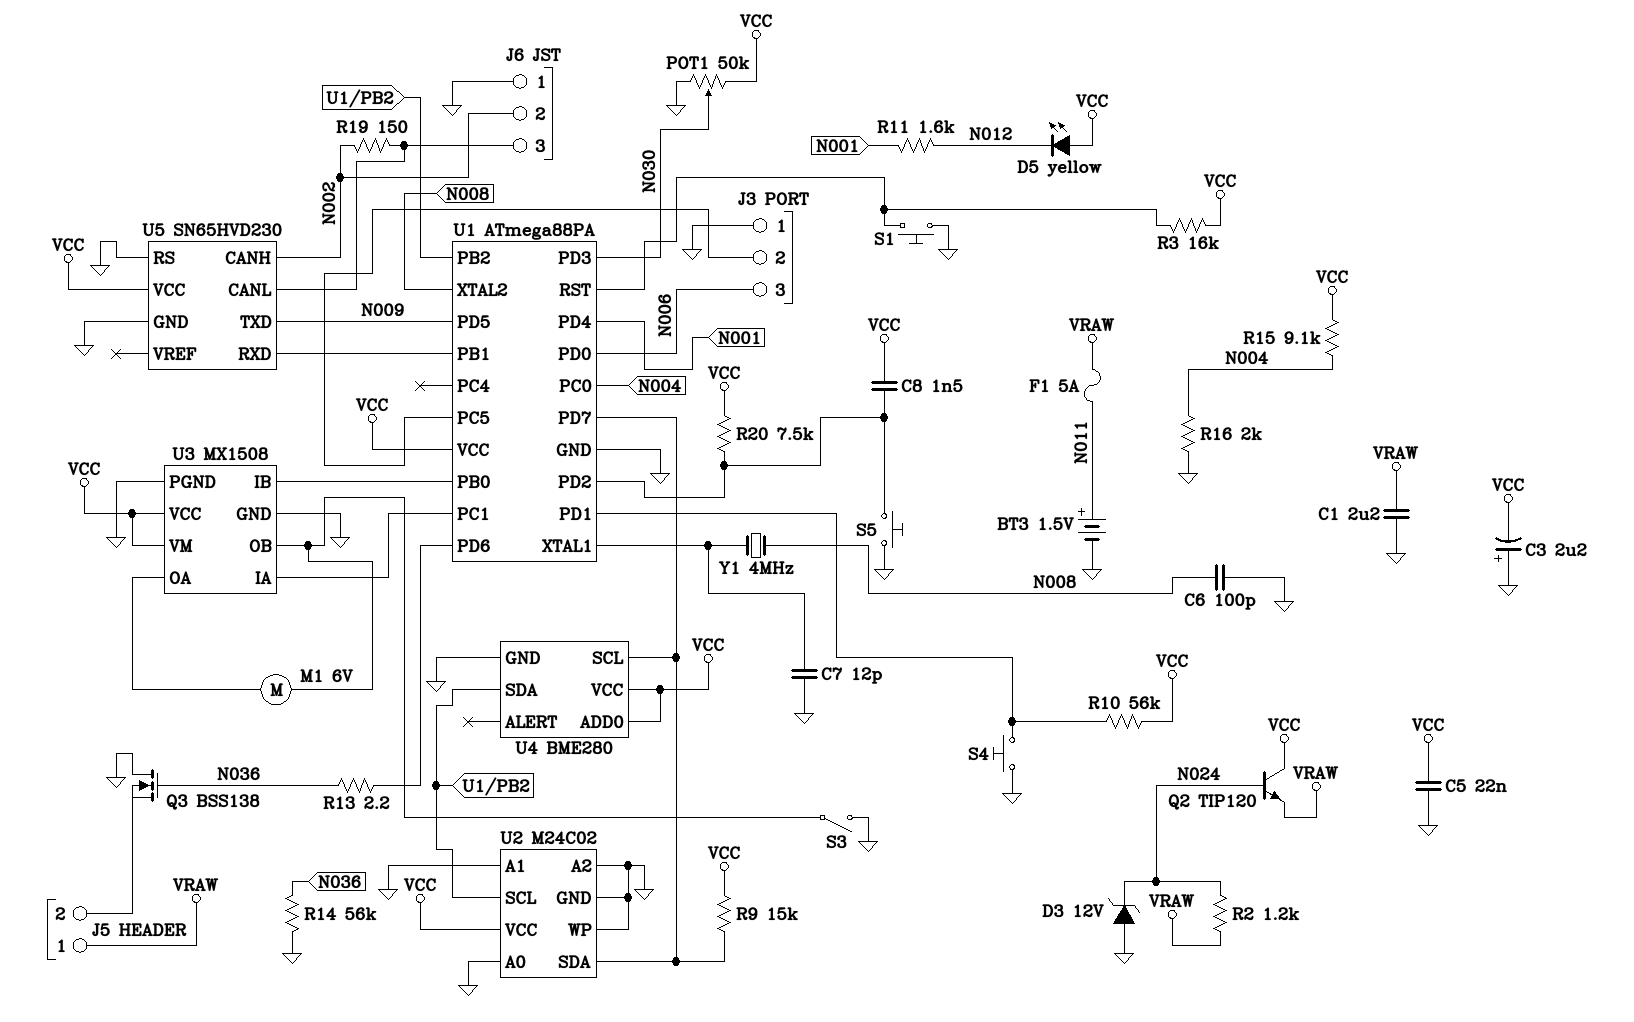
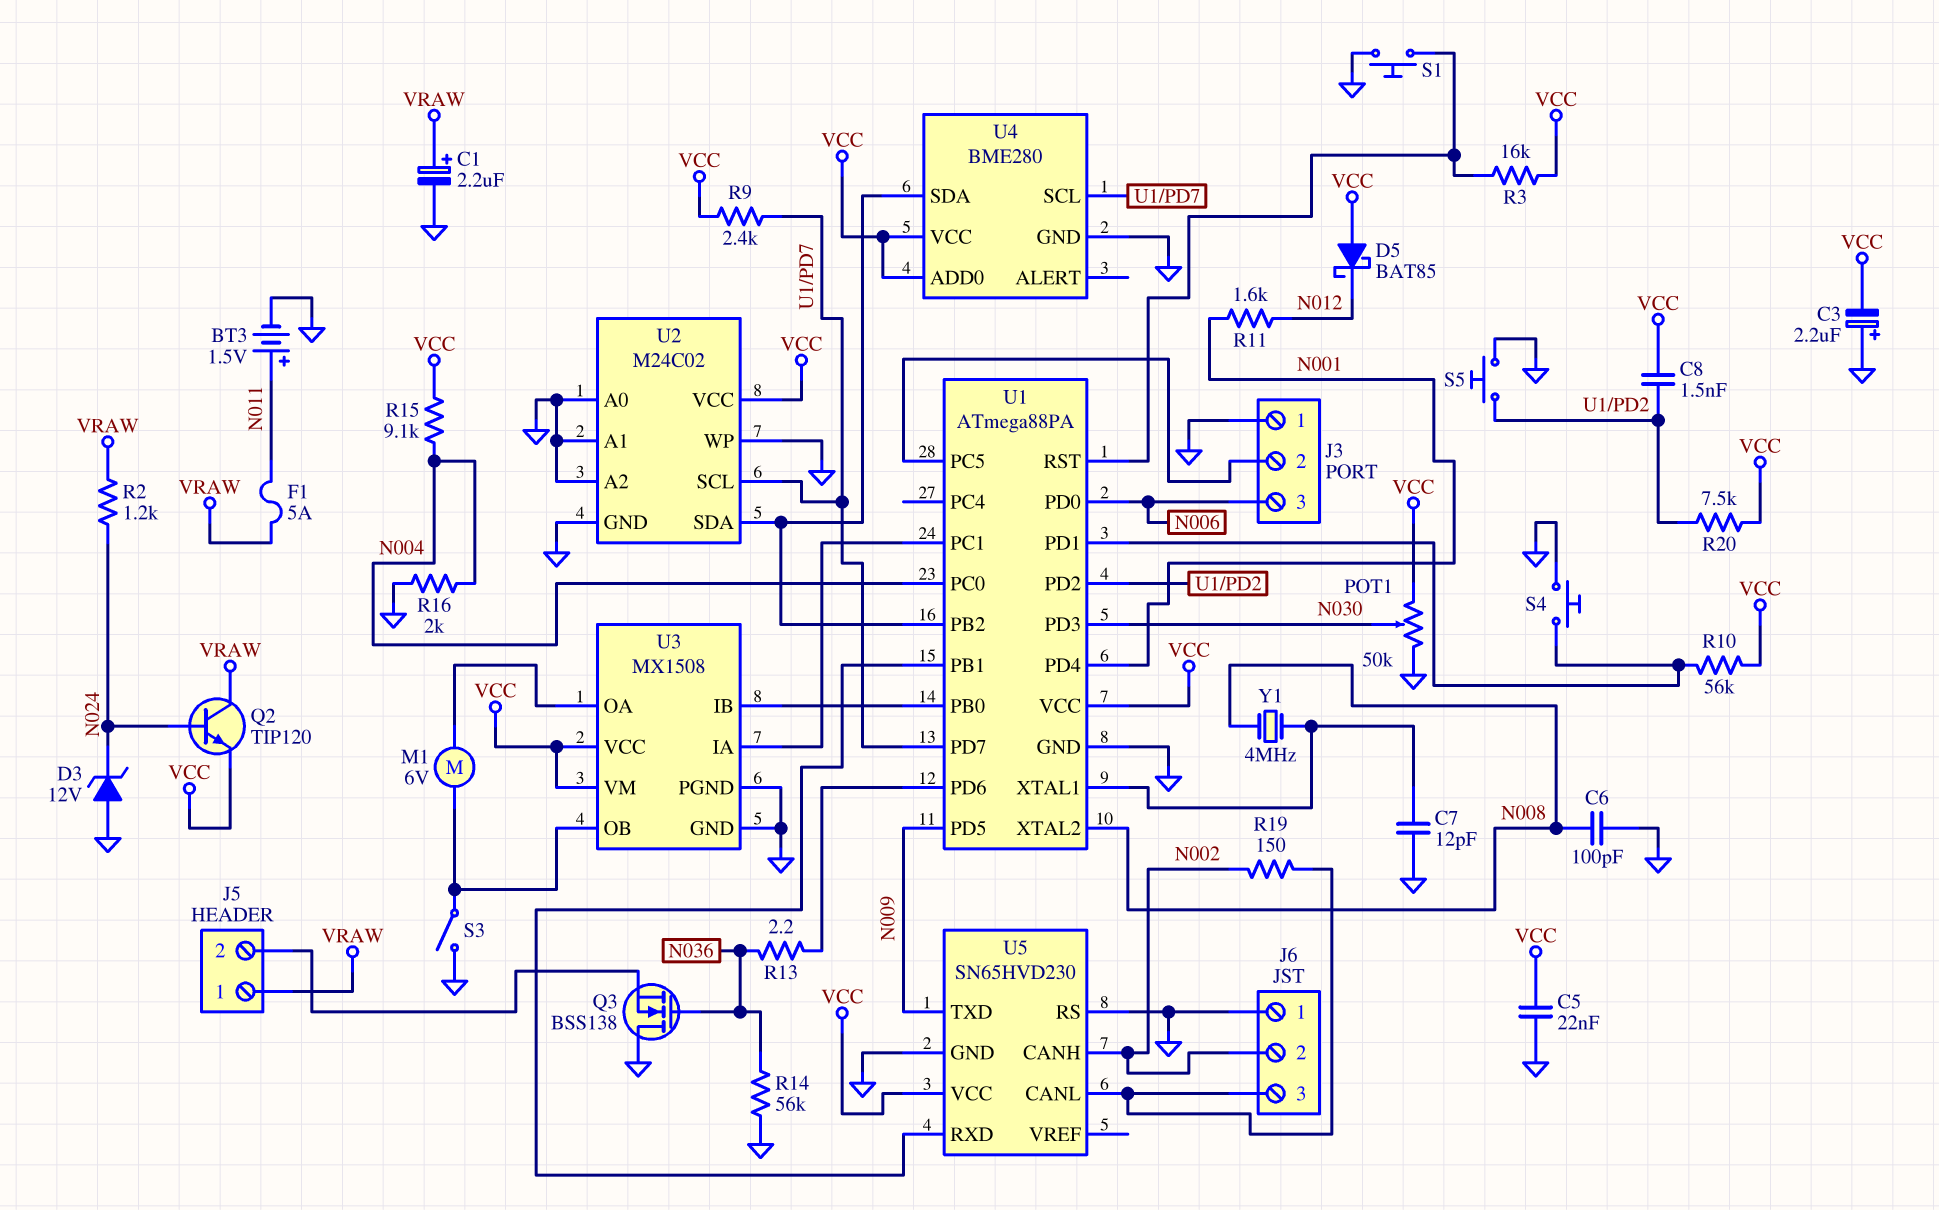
C1: 2.2uF (GND, VRAW) -> 2.2uF (plus VRAW, minus GND)
D5: LED yellow (A VCC, K N012) -> schottky BAT85 (A VCC, K N012)
Q2: NPN TIP120 (B N024, C VCC, E VRAW) -> NPN TIP120 (B N024, C VRAW, E VCC)
R9: 15k (U1/PD7, VCC) -> 2.4k (U1/PD7, VCC)
U2 pin SCL: U1/PB2 -> U1/PD7
U2 pin SDA: U1/PD7 -> U1/PB2

